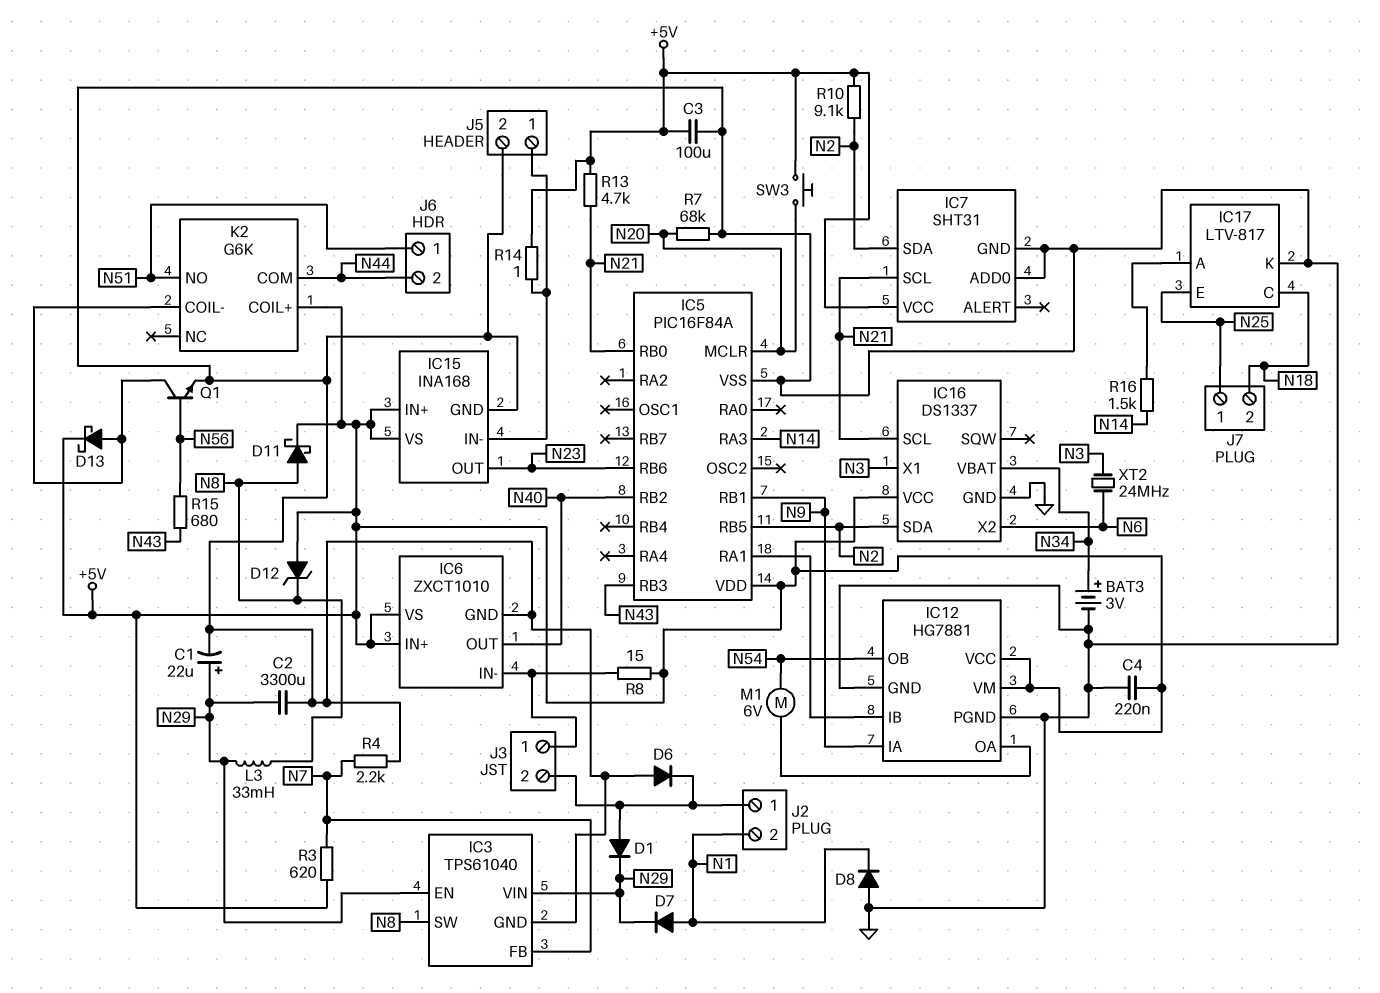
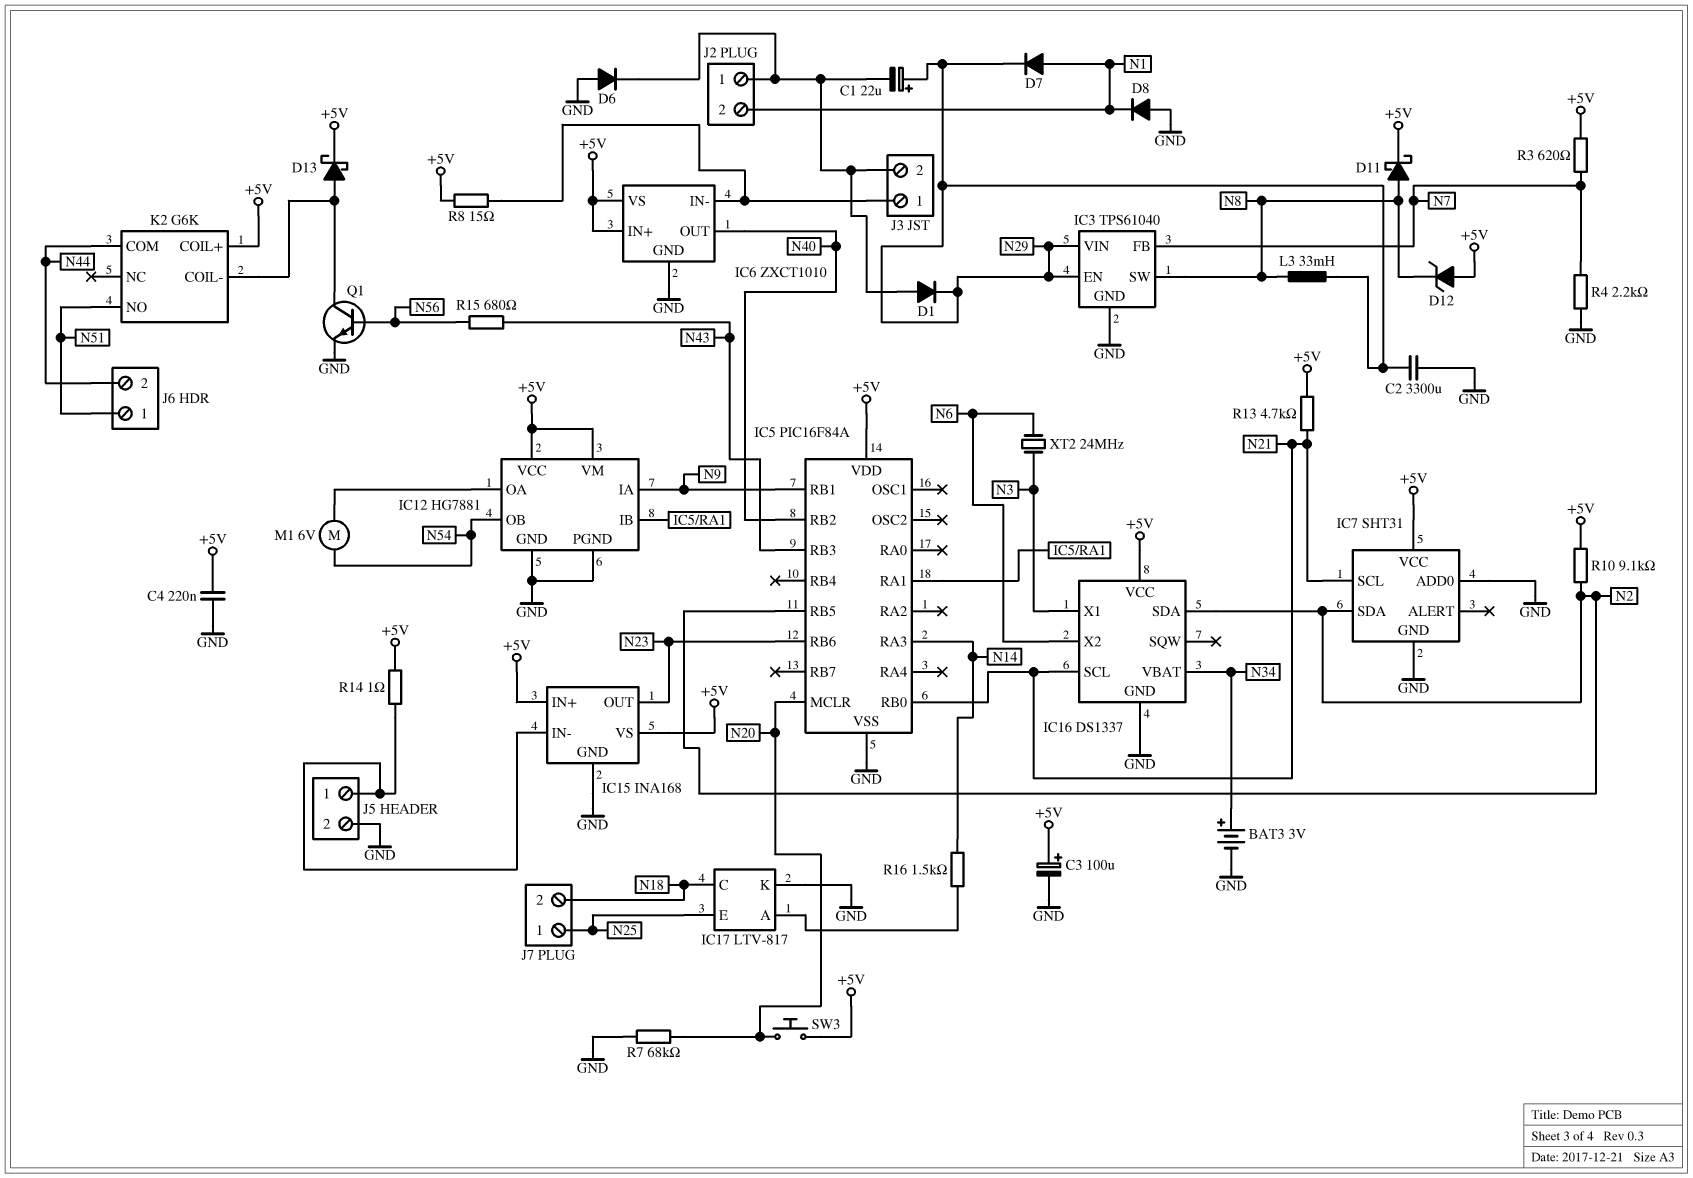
C1: 22uF (plus N29, minus GND) -> 22uF (plus N29, minus J2/1)
C3: 100uF (+5V, GND) -> 100uF (plus +5V, minus GND)

